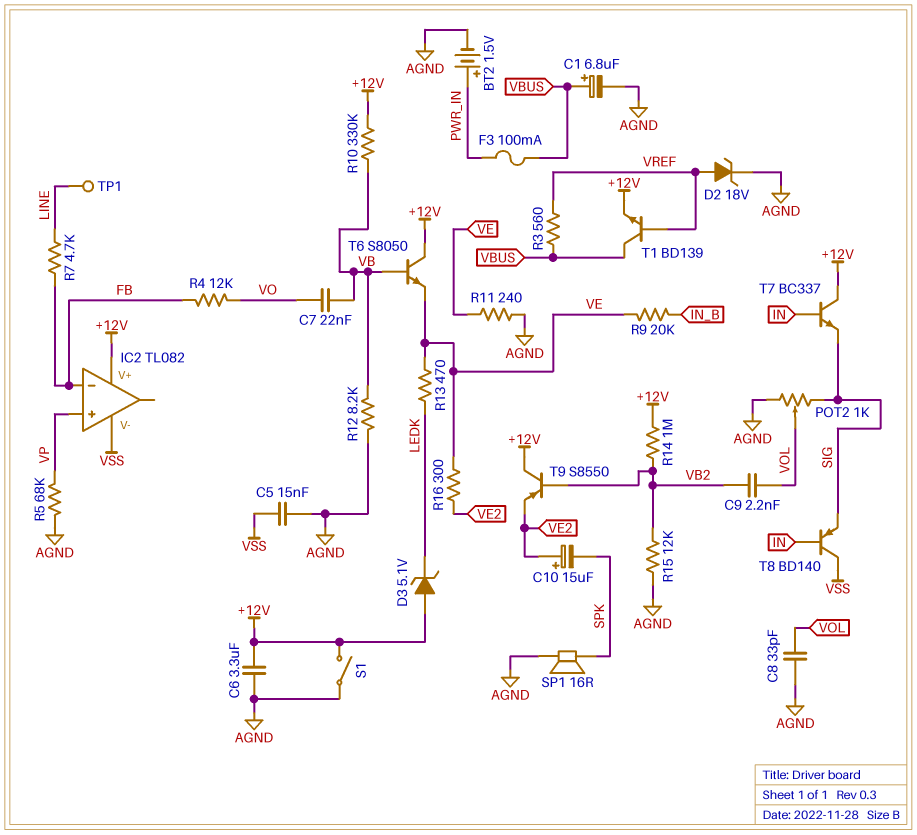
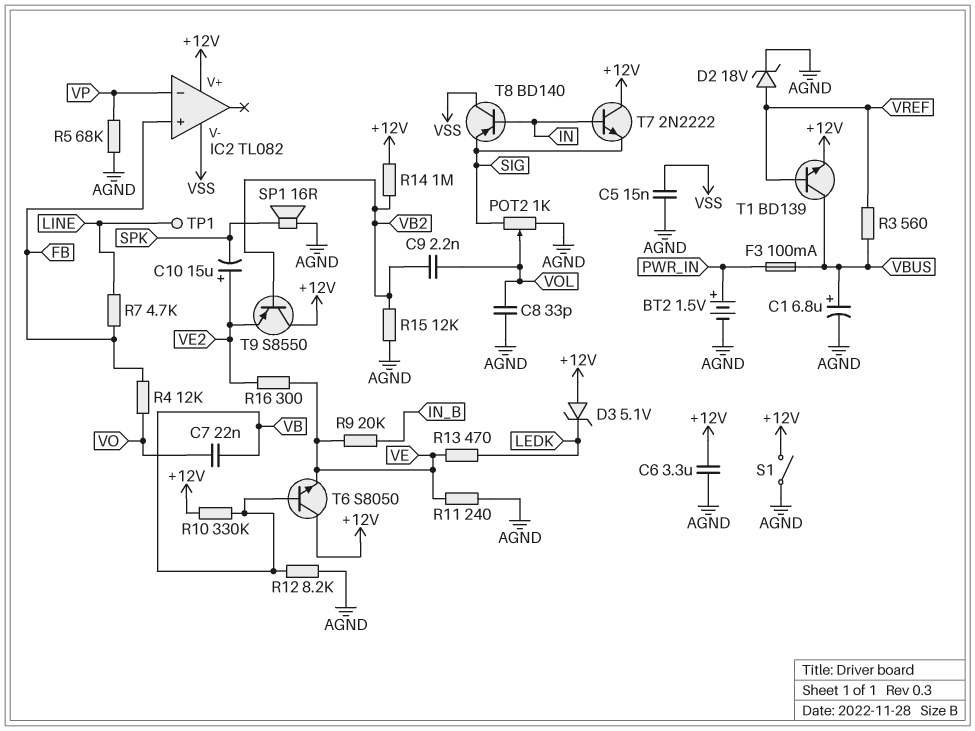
IC2 pin in+: VP -> FB
IC2 pin in-: FB -> VP
T7: NPN BC337 (B IN, C +12V, E SIG) -> NPN 2N2222 (B IN, C +12V, E SIG)

